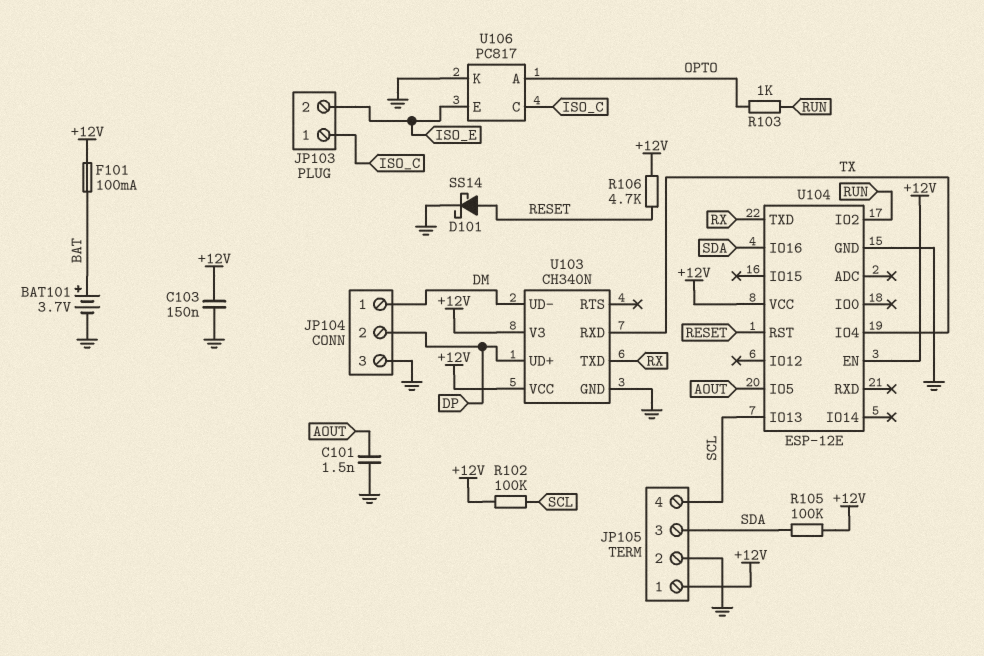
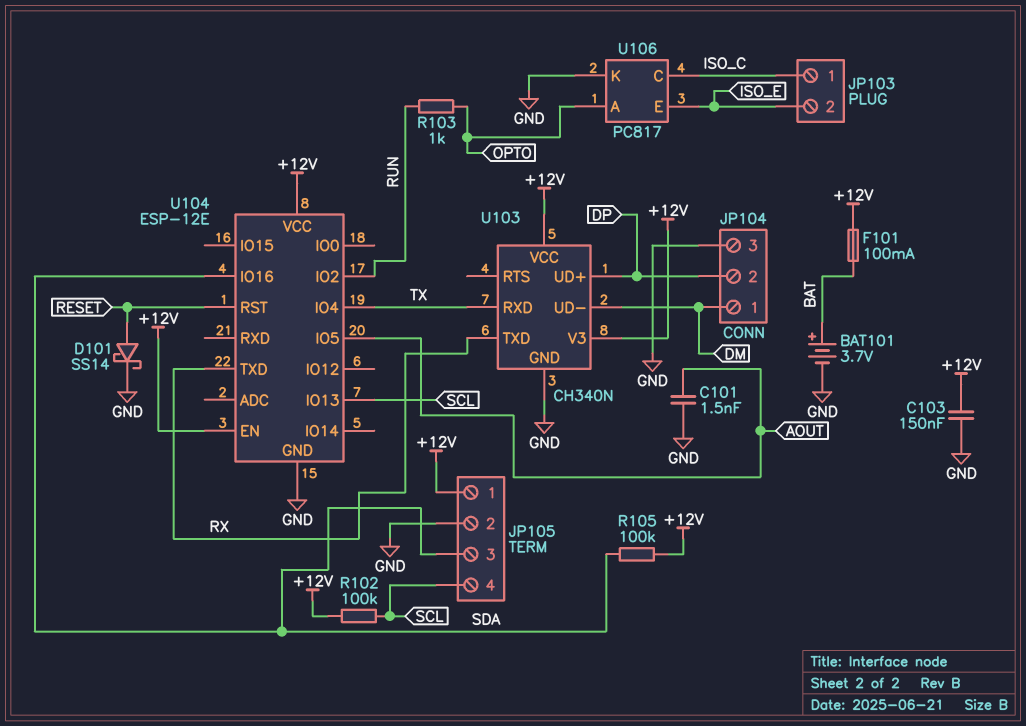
R106: 4.7k (+12V, RESET) -> none

